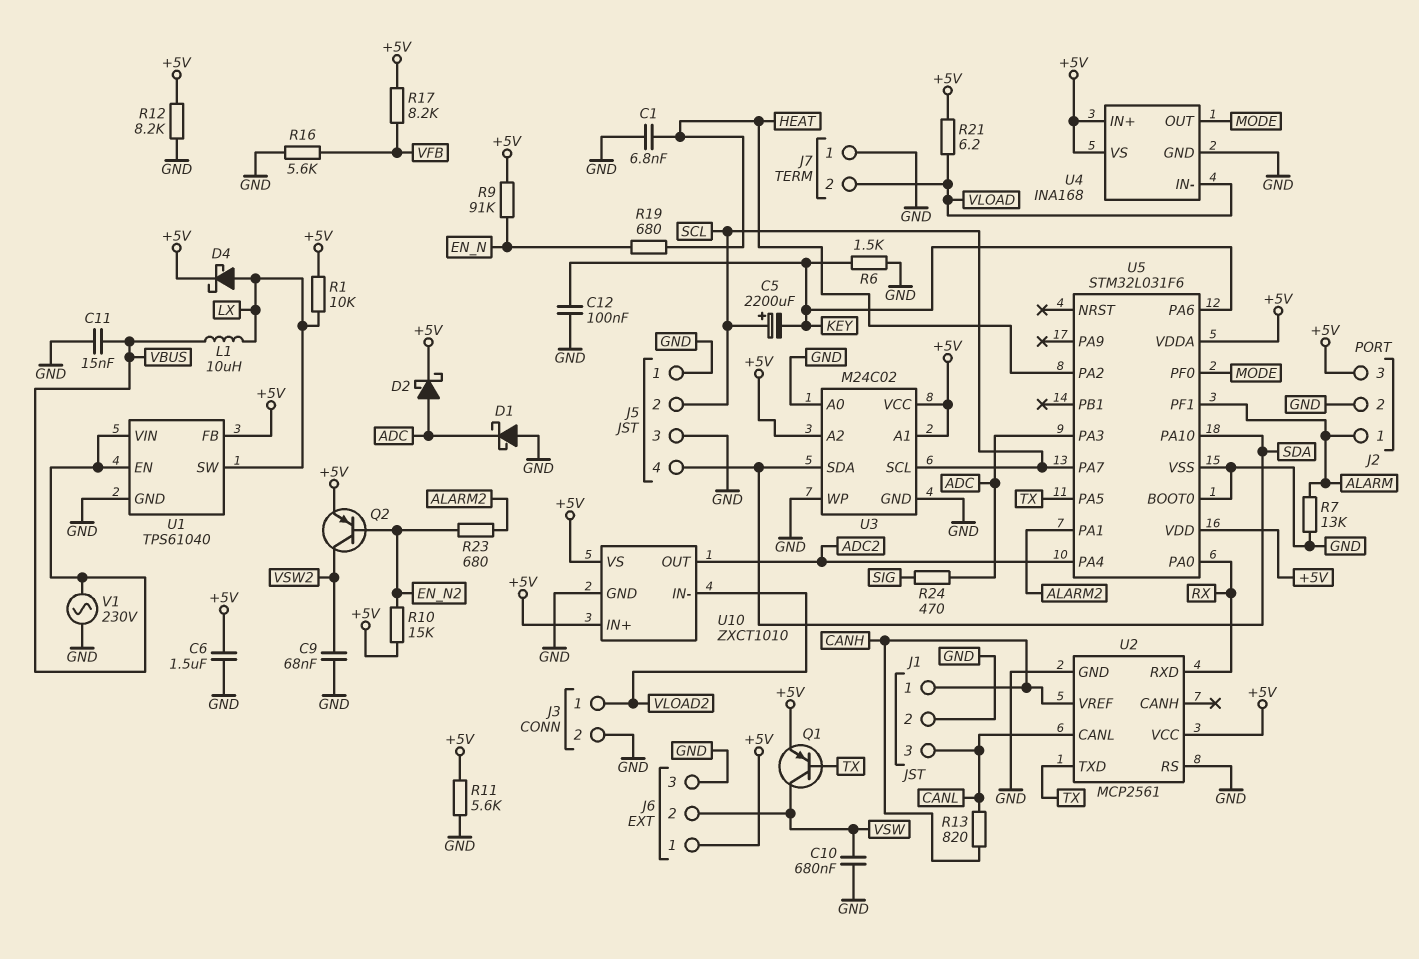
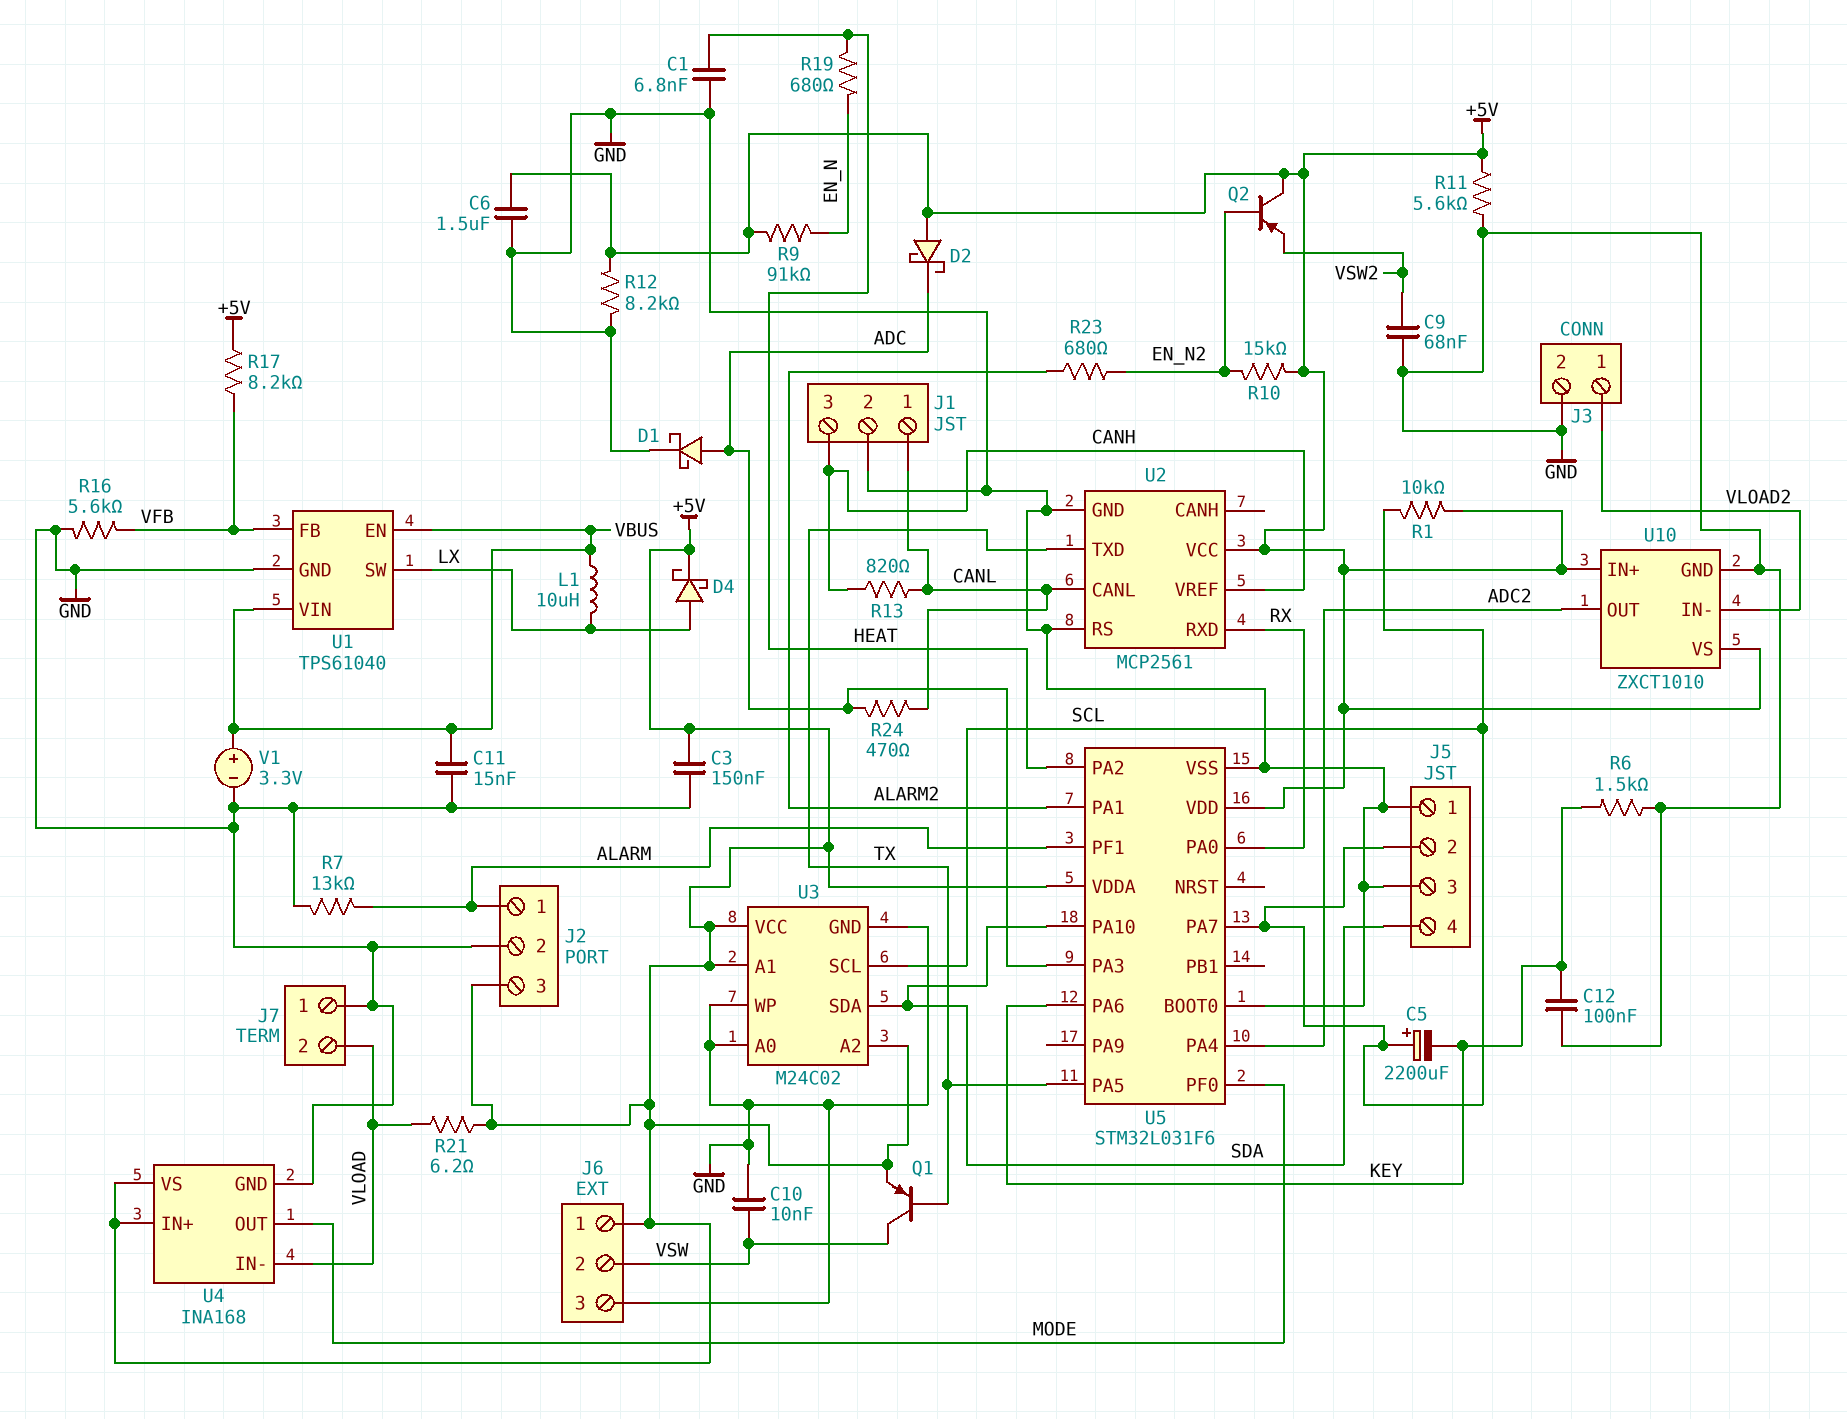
C3: none -> 150nF (+5V, GND)
C10: 680nF (GND, VSW) -> 10nF (GND, VSW)
D1: schottky (A GND, K ADC) -> schottky (A ADC, K GND)
D2: schottky (A ADC, K +5V) -> schottky (A +5V, K ADC)
J1 pin 1: CANH -> CANL
J1 pin 3: CANL -> CANH
Q2: PNP (B EN_N2, C VSW2, E +5V) -> PNP (B EN_N2, C +5V, E VSW2)
R1: 10k (+5V, LX) -> 10k (+5V, SCL)
R24: 470 (ADC, SIG) -> 470 (ADC, CANL)
U1 pin FB: +5V -> VFB
V1: AC 230V (GND, VBUS) -> 3.3V (plus VBUS, minus GND)

